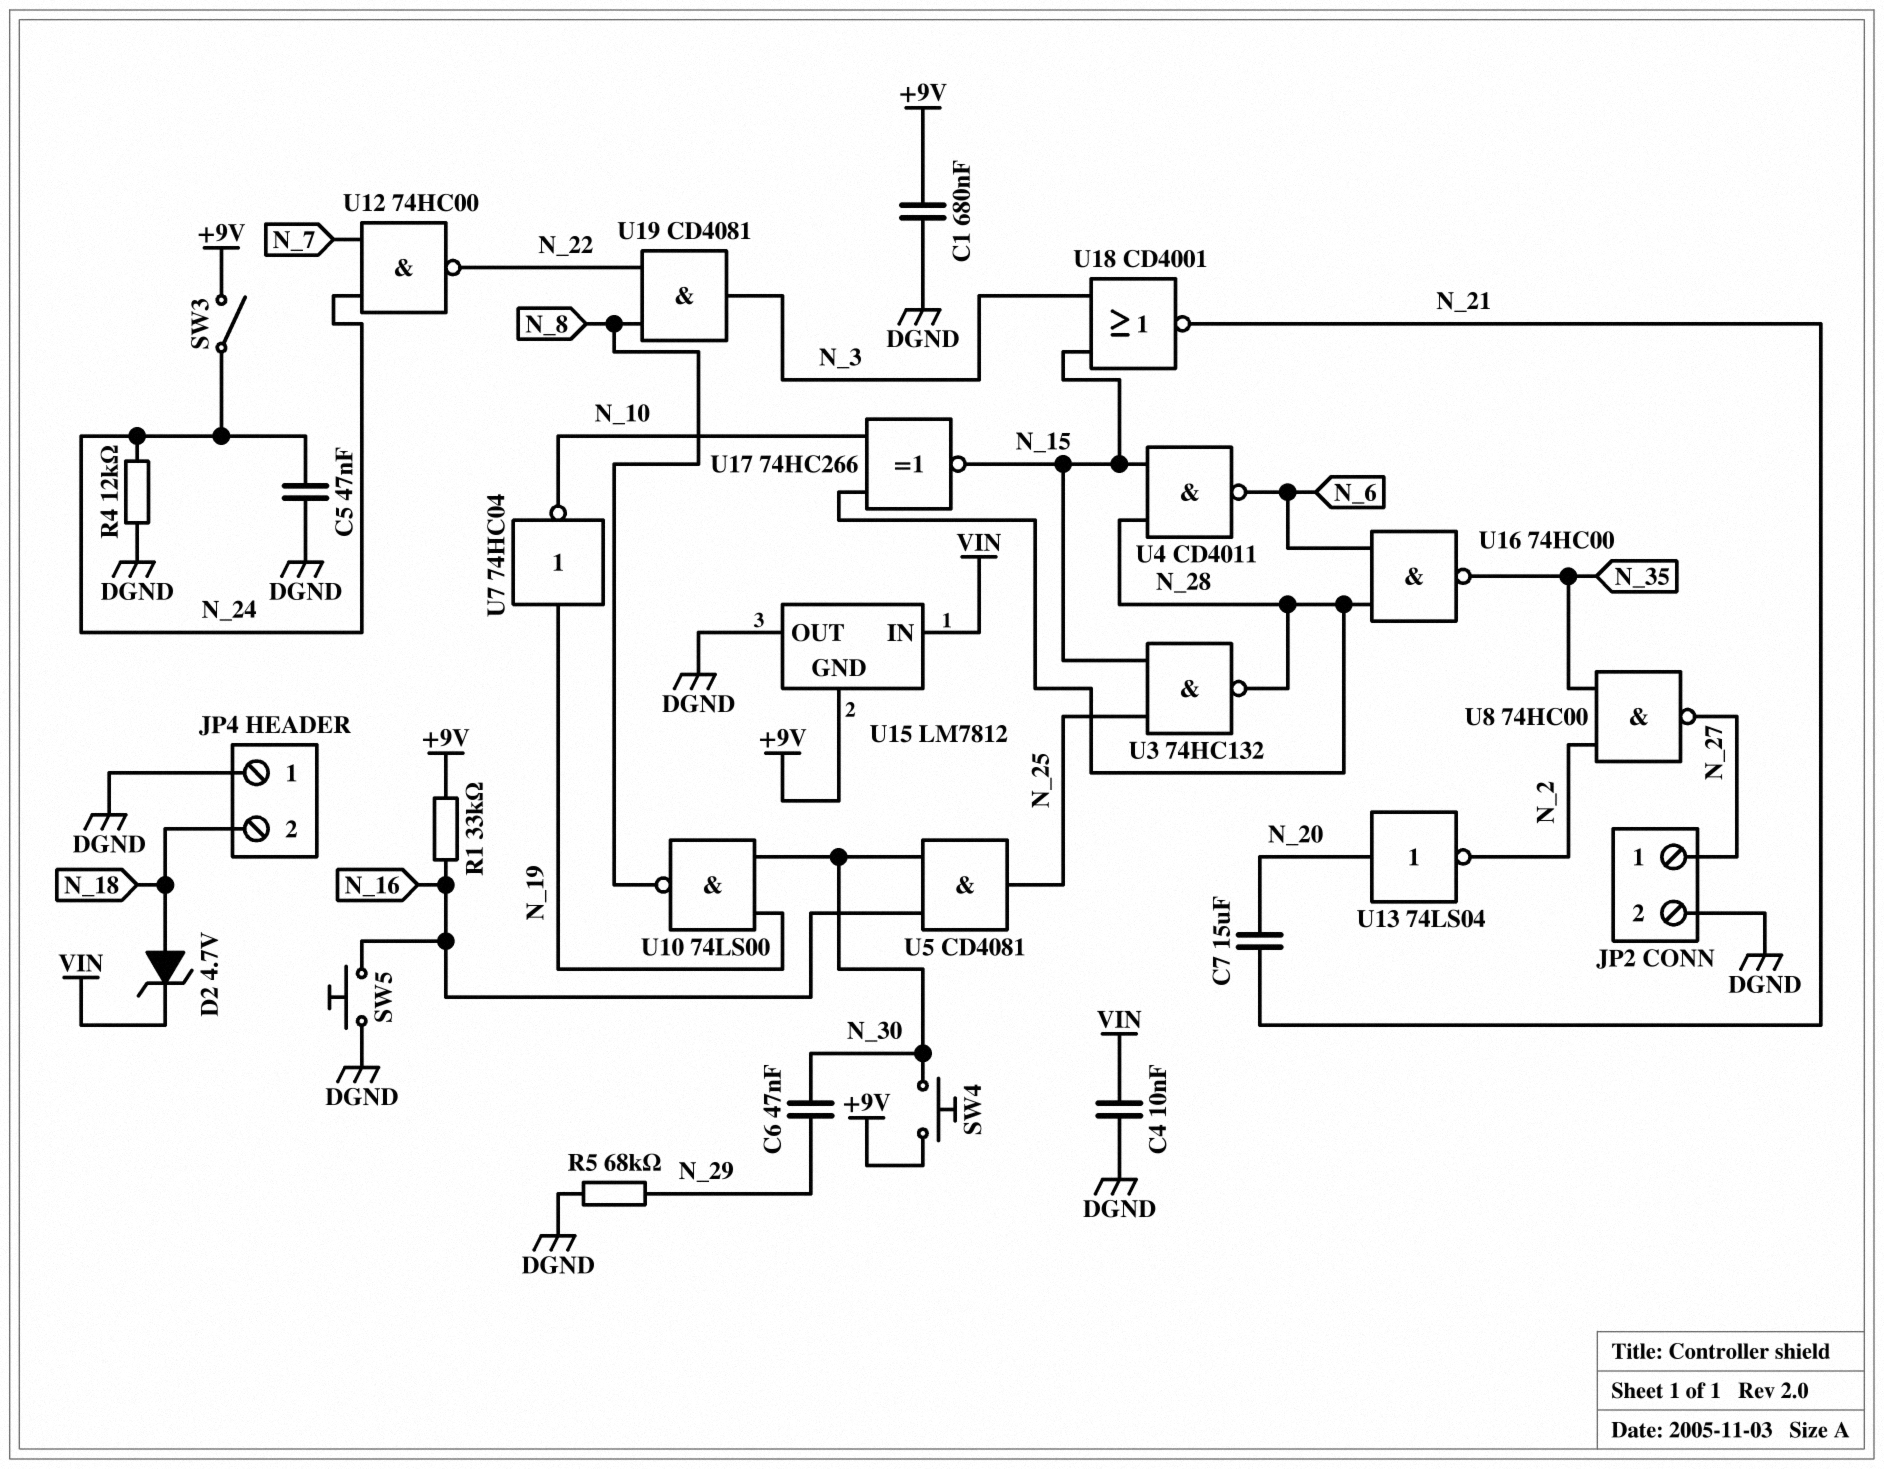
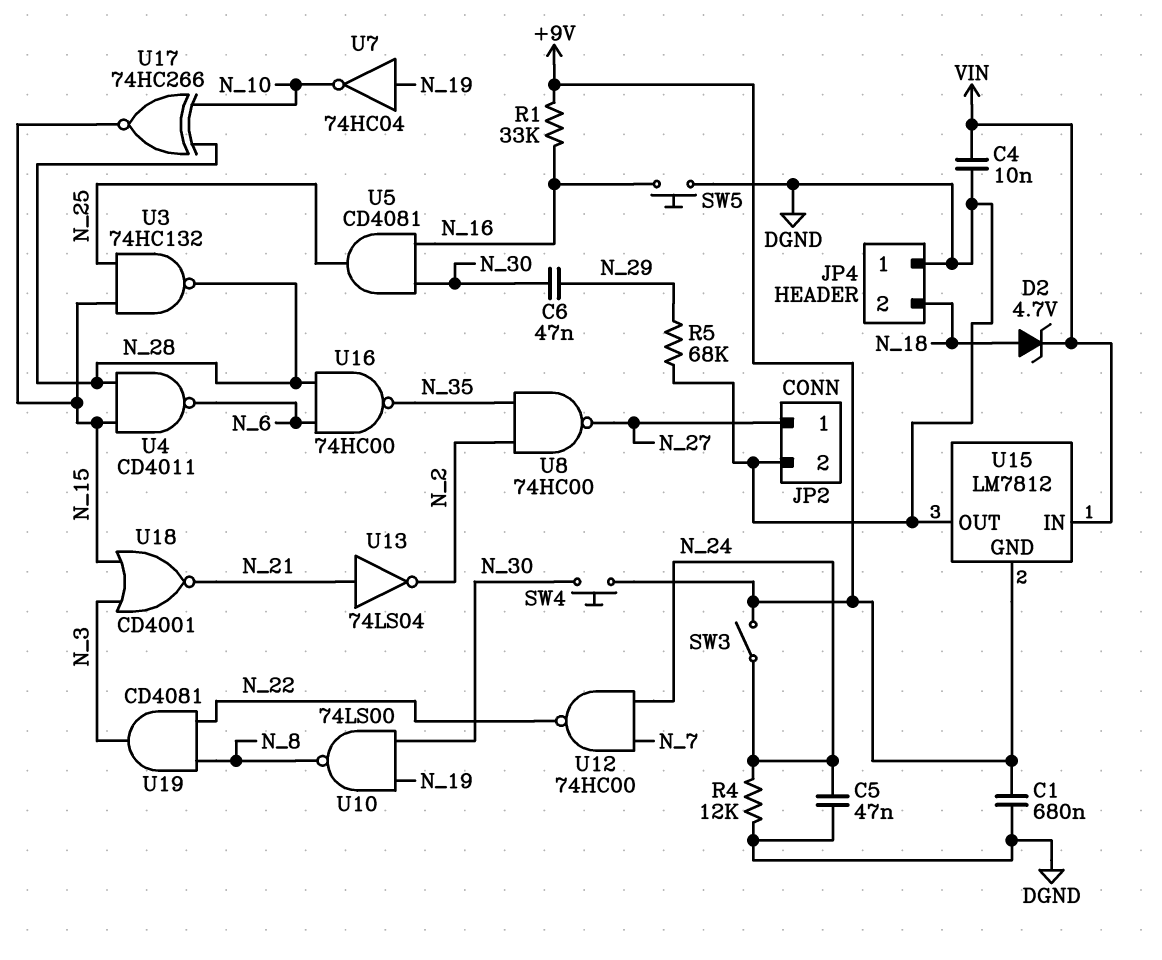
C7: 15uF (N_20, N_21) -> none
U13: NOT 74LS04 (in N_20, out N_2) -> NOT 74LS04 (in N_21, out N_2)

